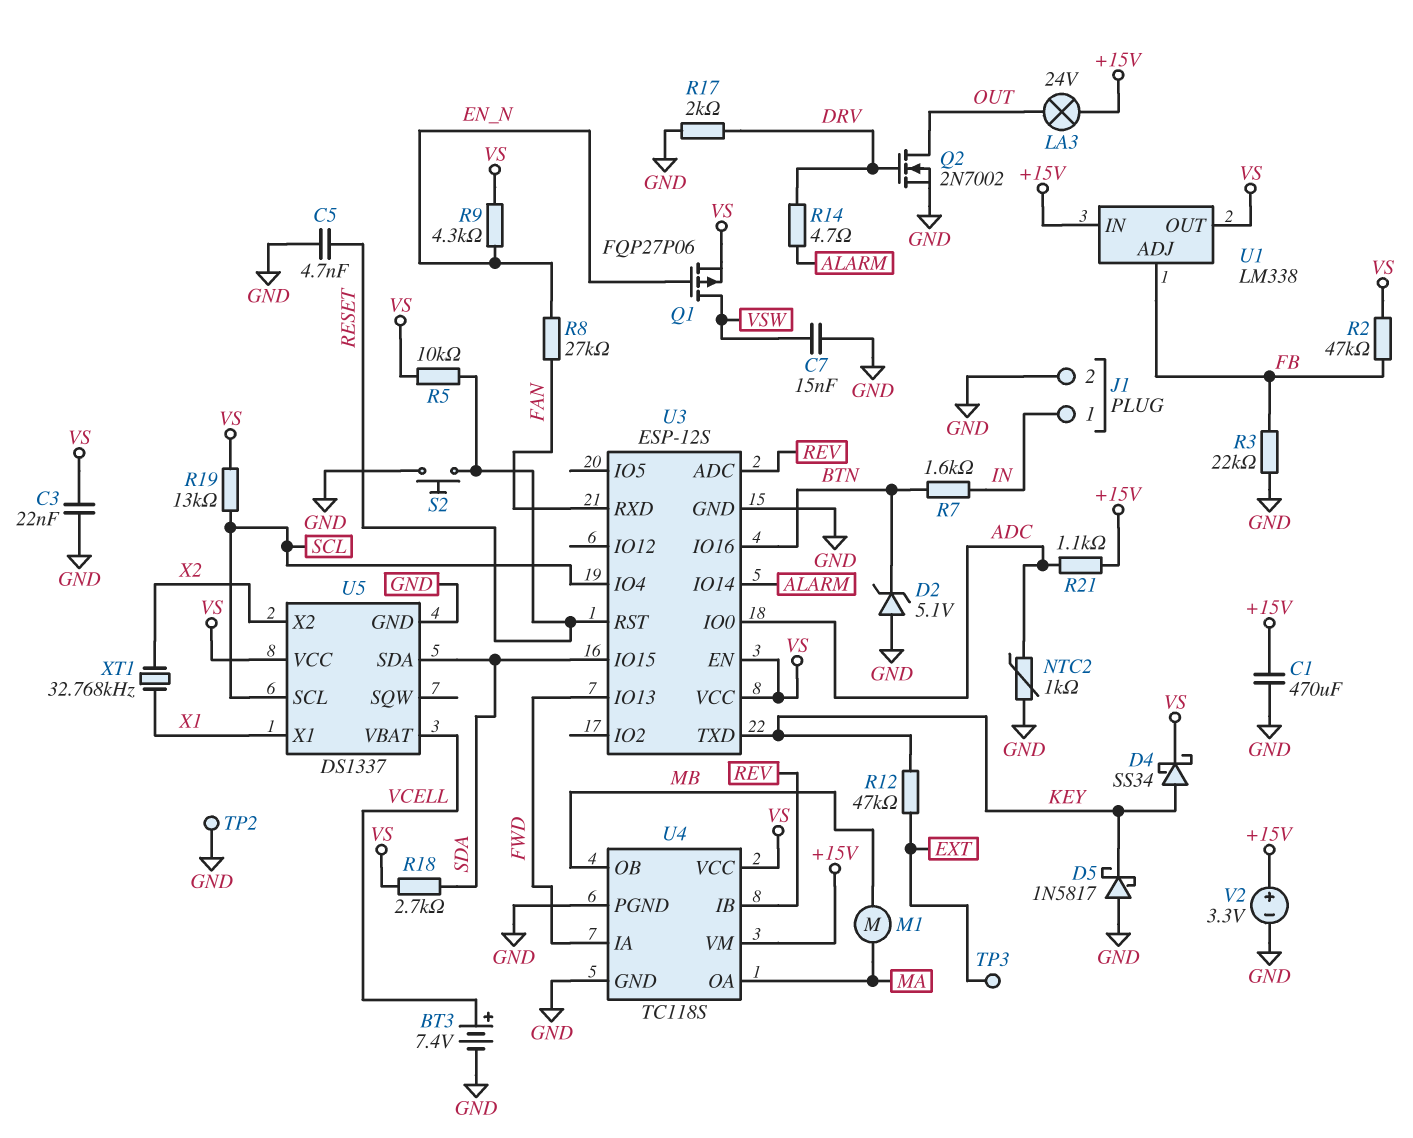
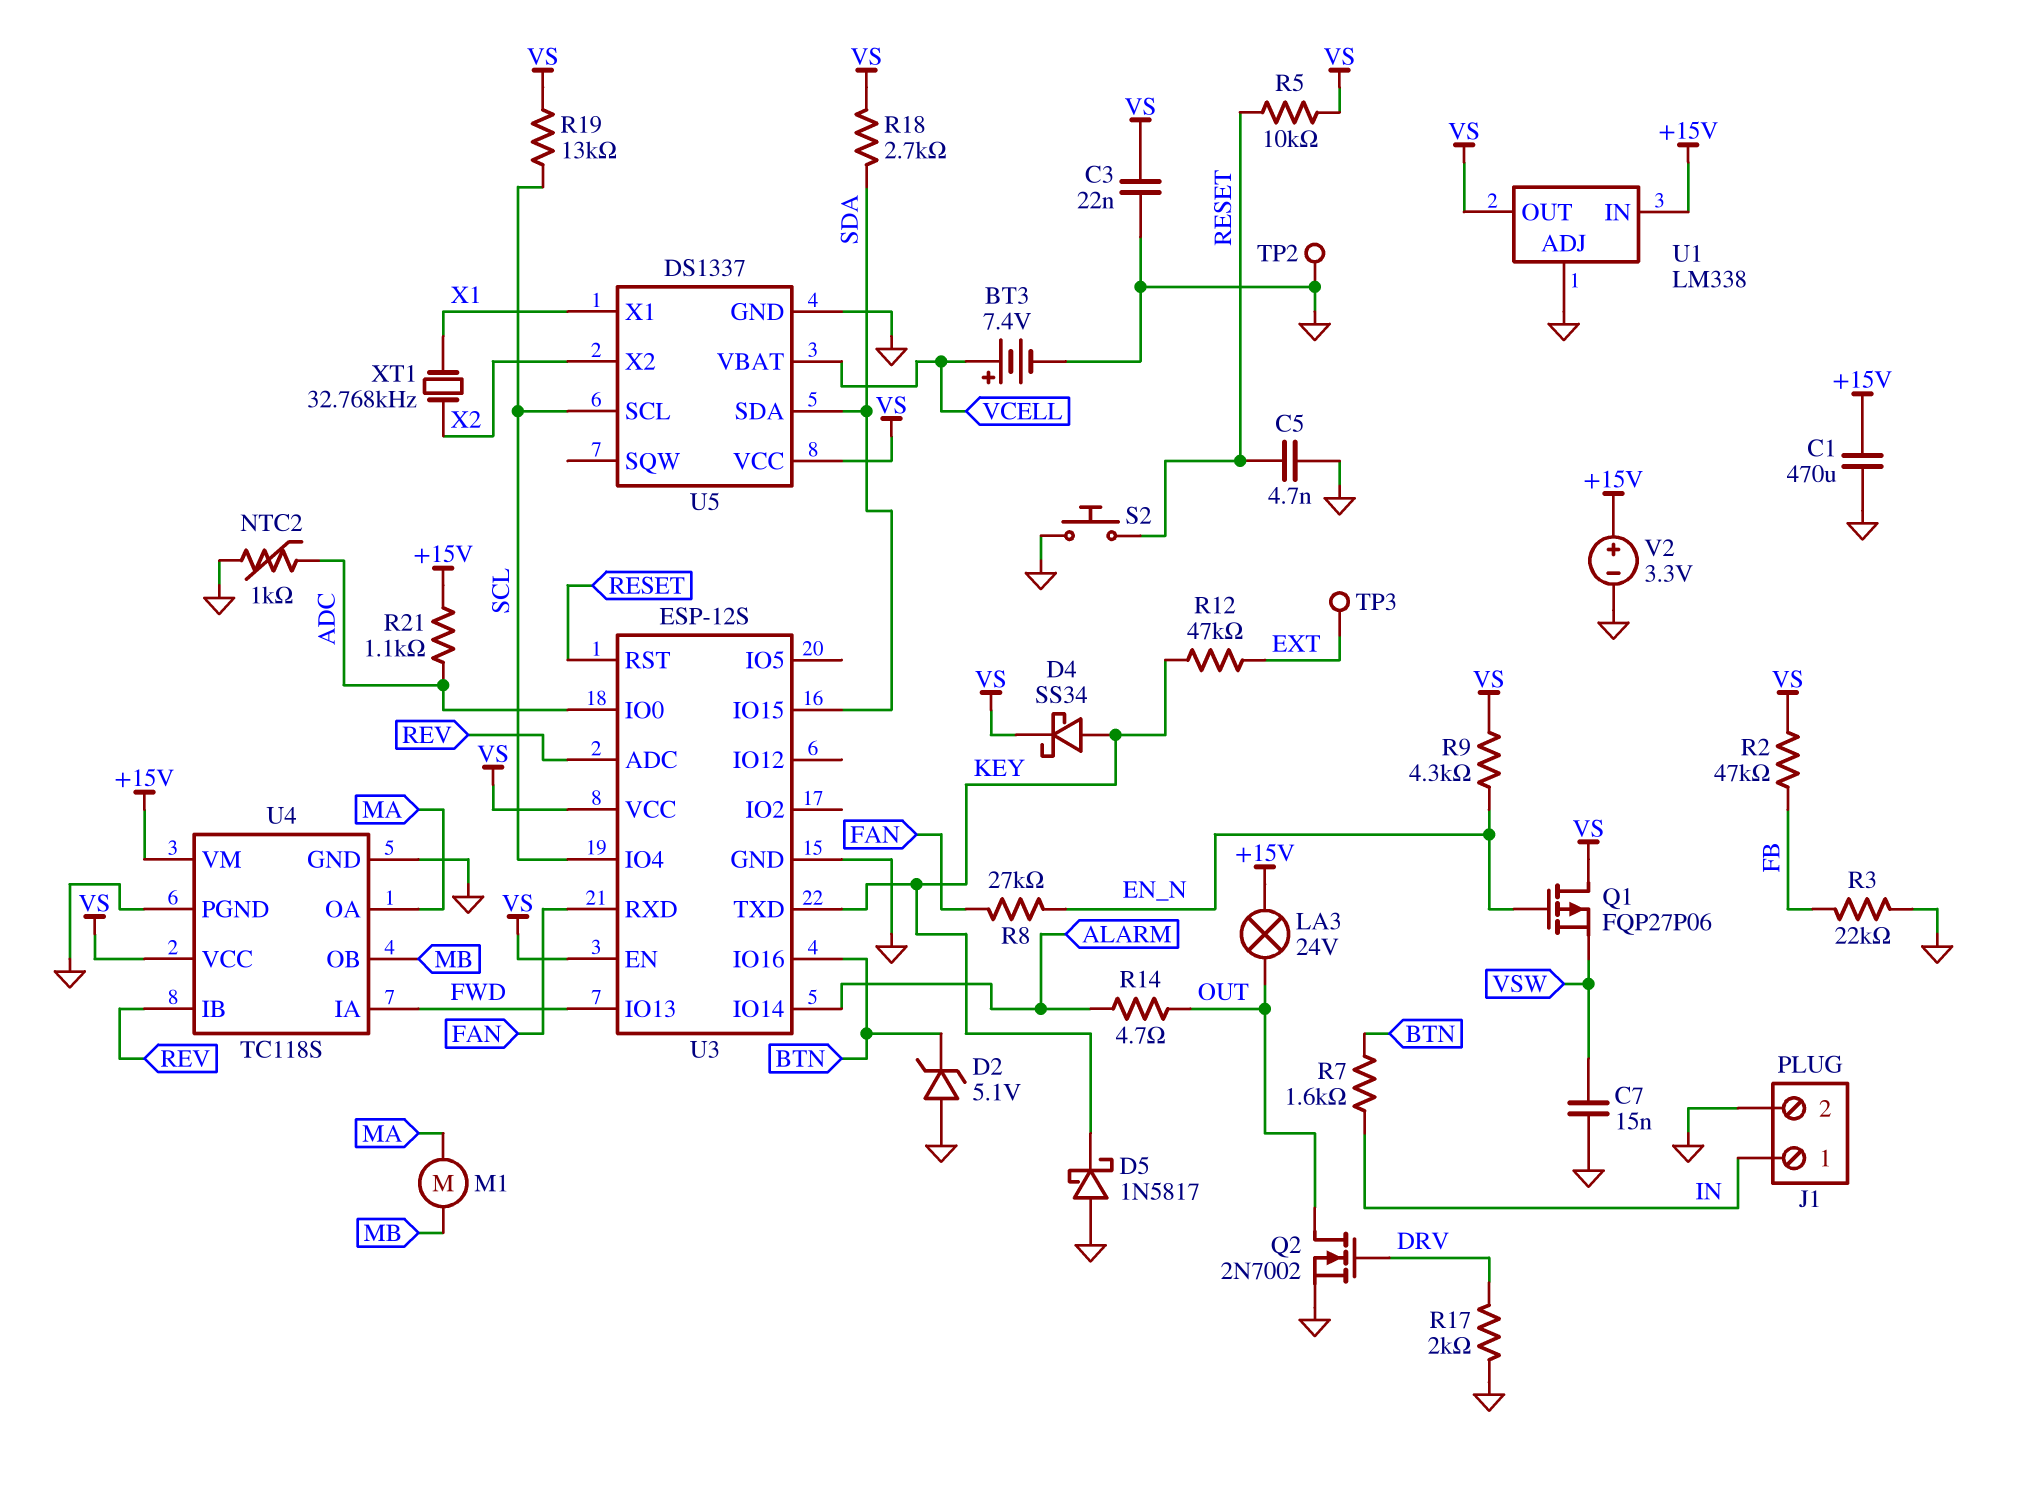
Q1: PMOS FQP27P06 (G EN_N, D VSW, S VS) -> PMOS FQP27P06 (G EN_N, D VS, S VSW)
R14: 4.7 (ALARM, DRV) -> 4.7 (ALARM, OUT)
U1 pin ADJ: FB -> GND

